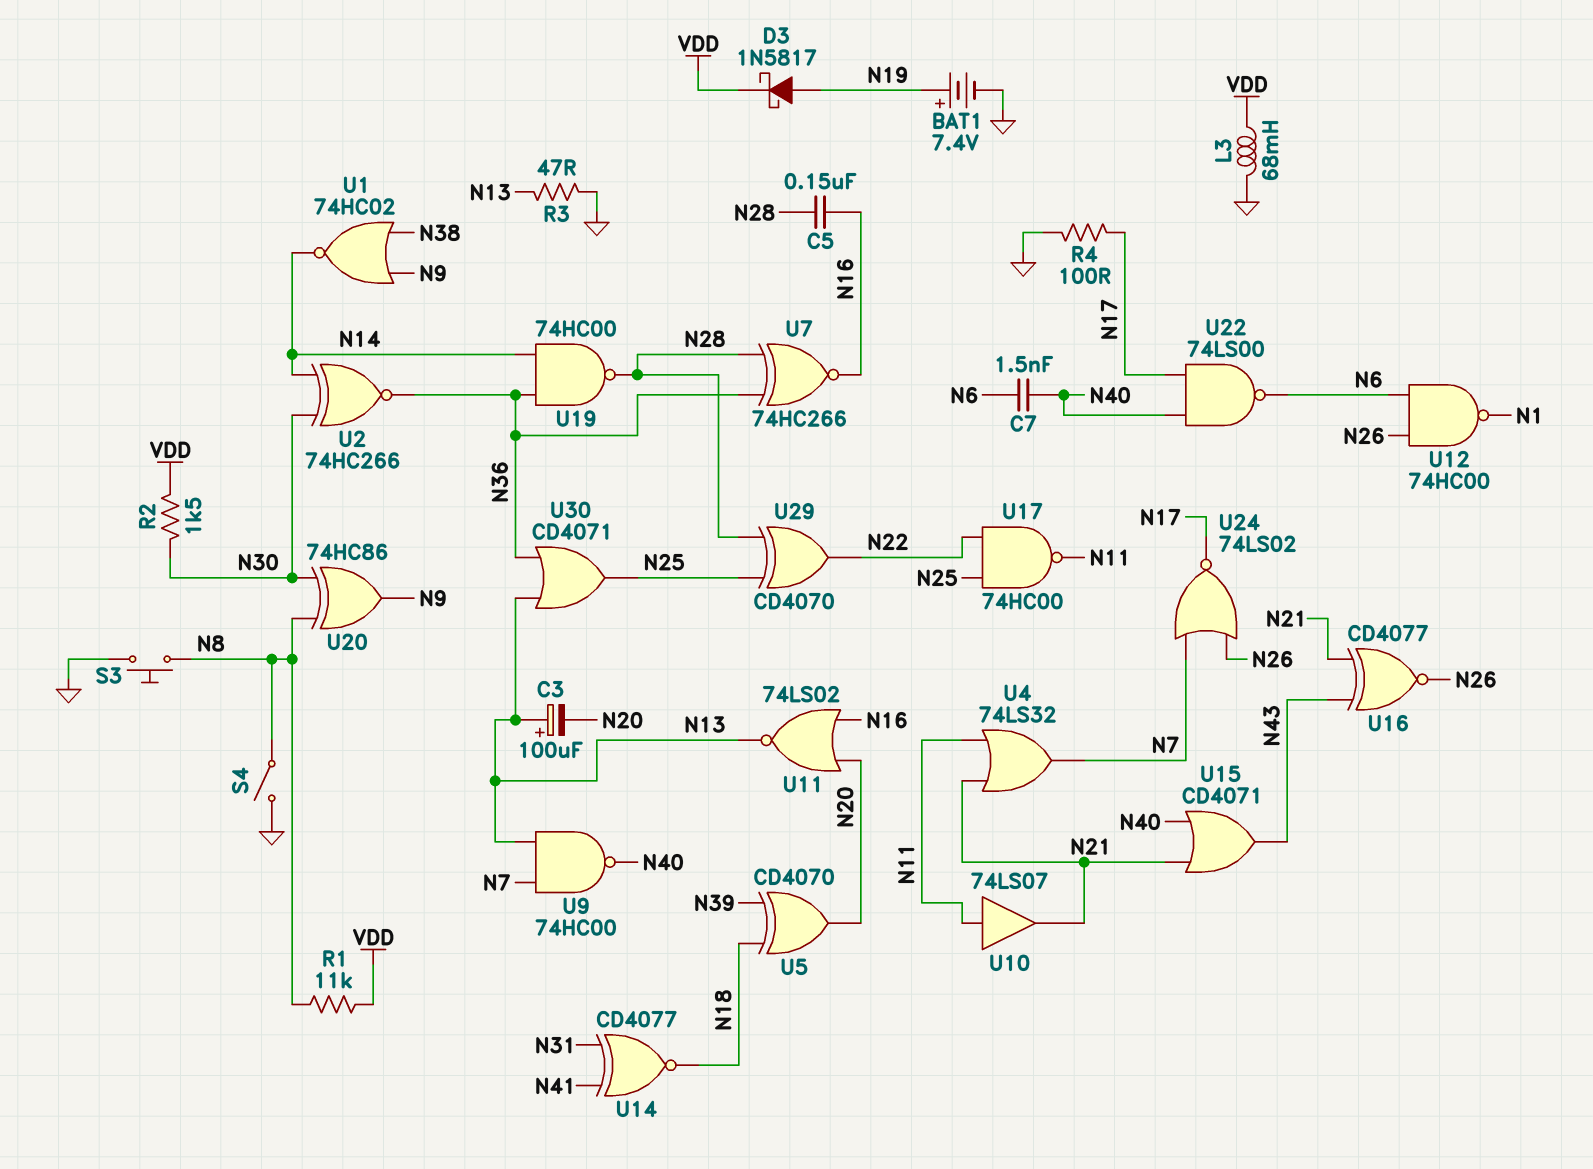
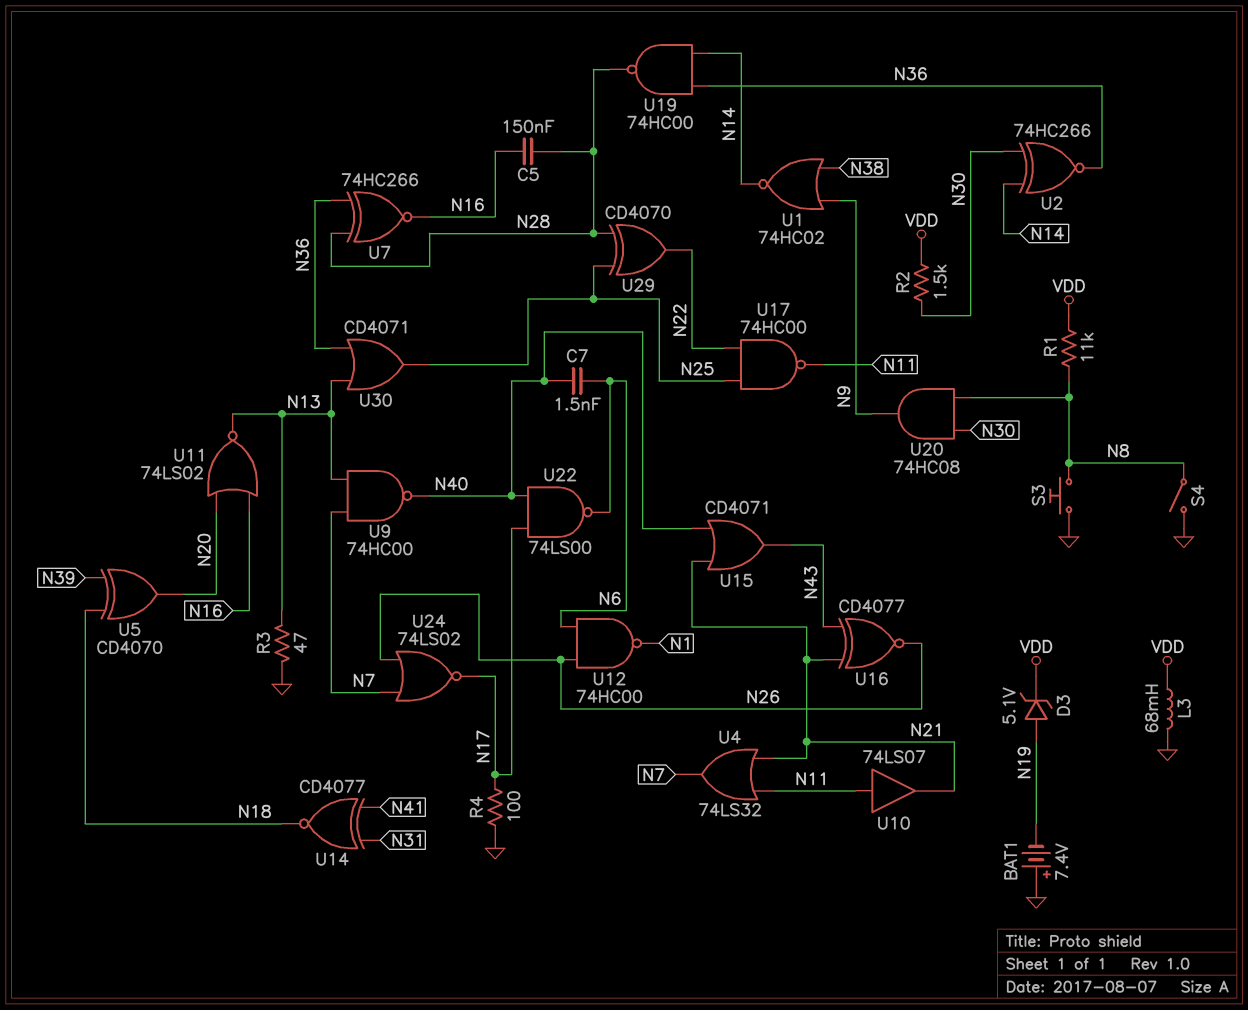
BAT1: 7.4V (plus N19, minus GND) -> 7.4V (plus GND, minus N19)
C3: 100uF (plus N13, minus N20) -> none
D3: schottky 1N5817 (A N19, K VDD) -> zener 5.1V (A N19, K VDD)
U20: XOR 74HC86 (in N8, in N30, out N9) -> AND 74HC08 (in N8, in N30, out N9)

